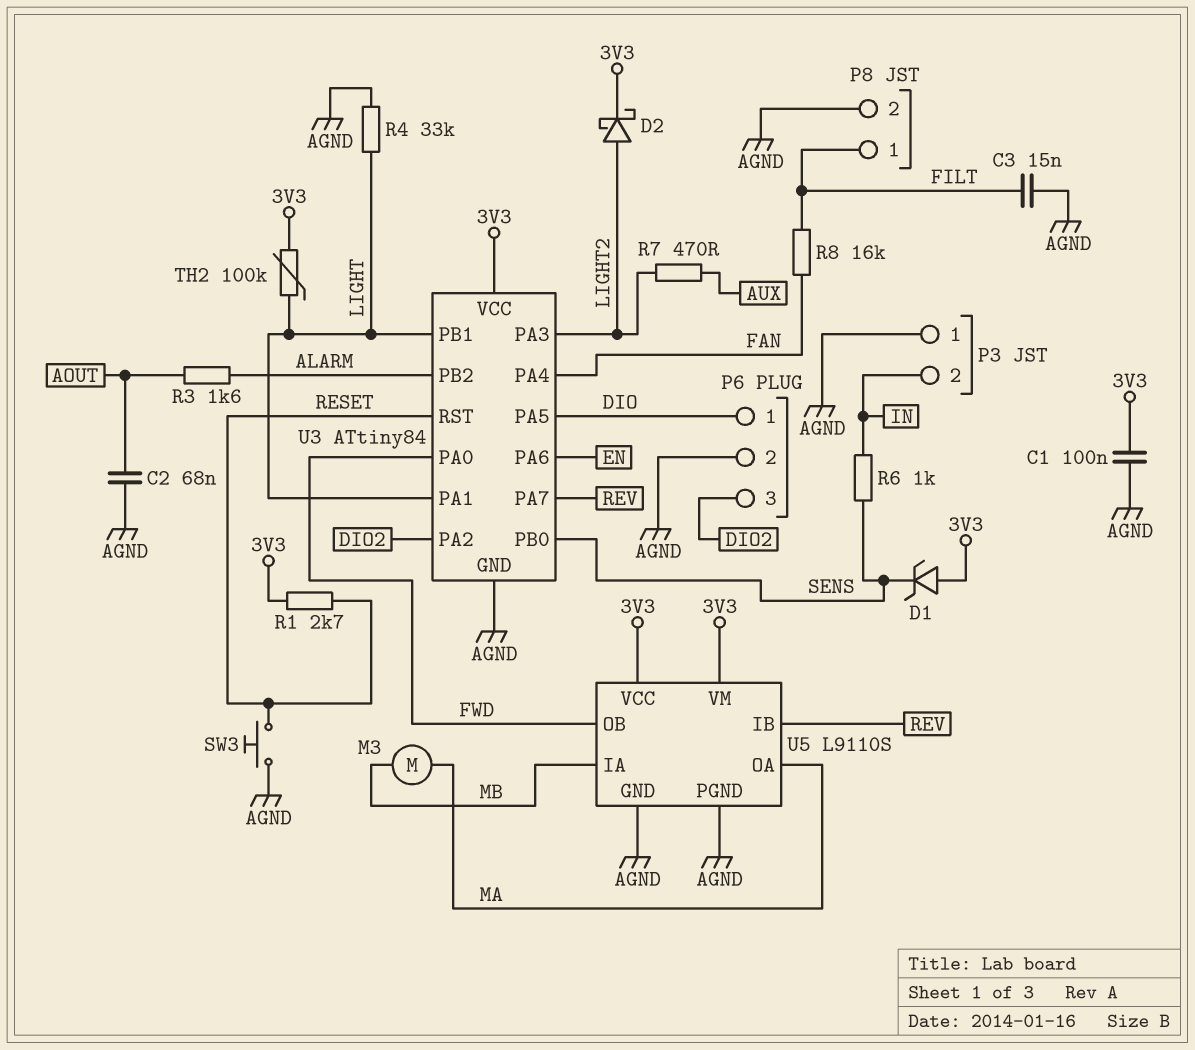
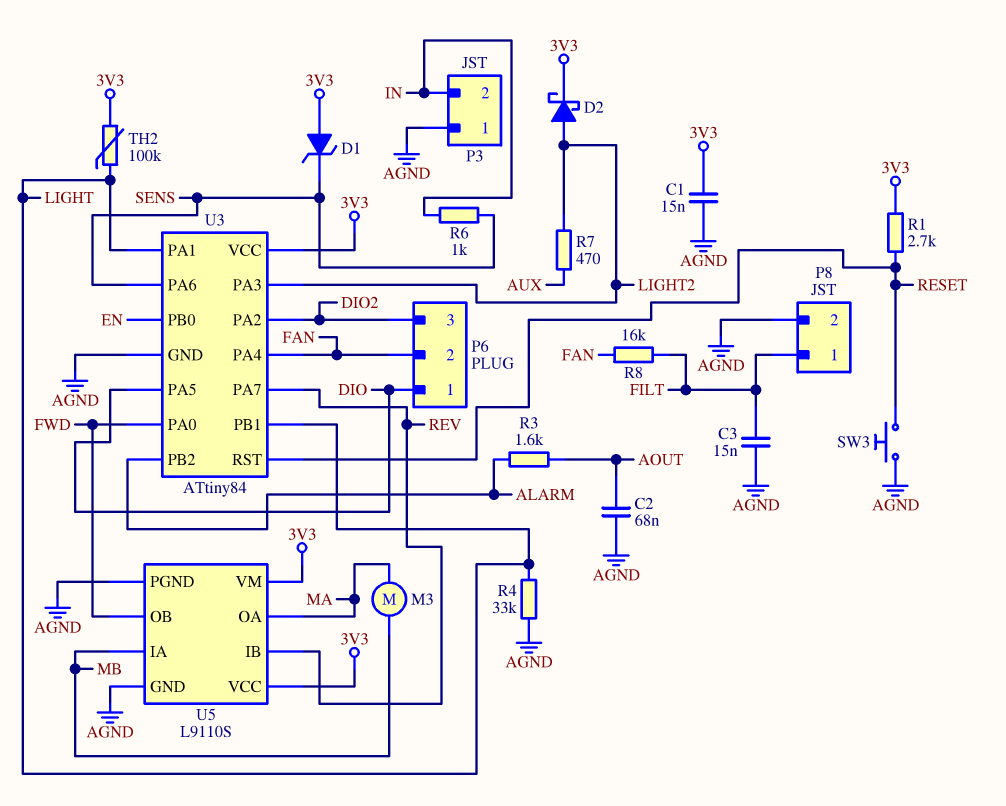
C1: 100nF (3V3, AGND) -> 15nF (3V3, AGND)
P6 pin 2: AGND -> FAN
U3 pin PA6: EN -> SENS
U3 pin PB0: SENS -> EN

